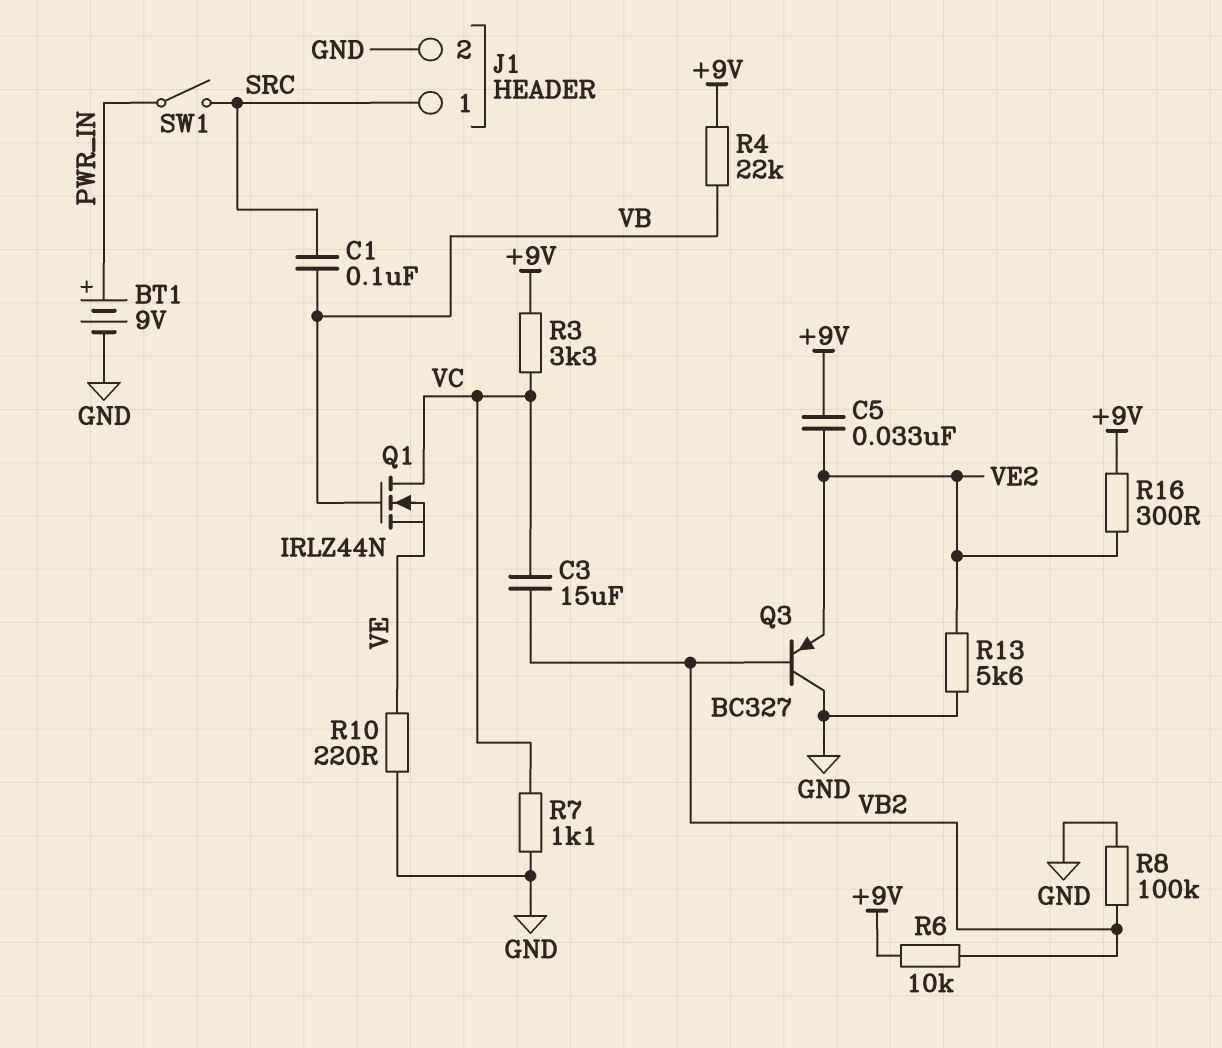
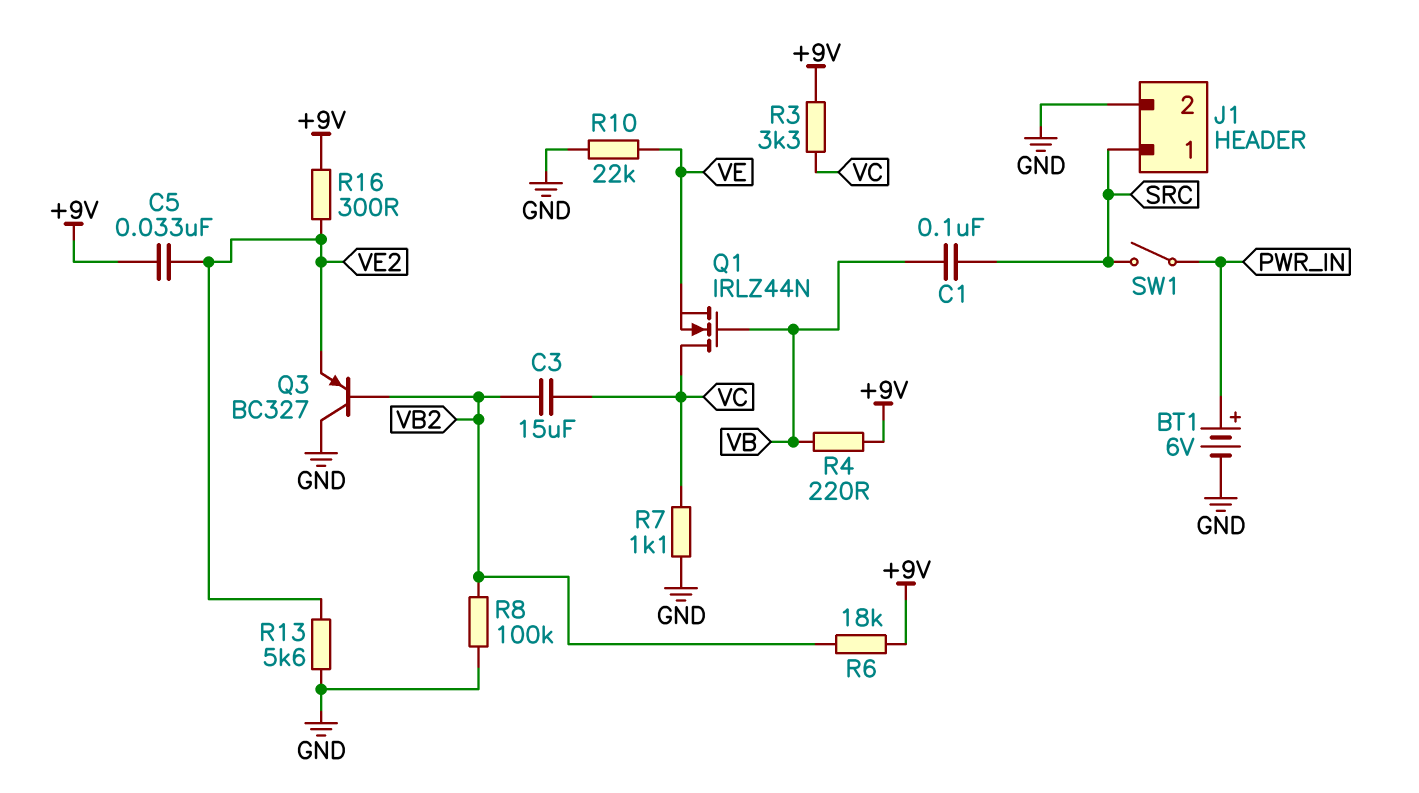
BT1: 9V (plus PWR_IN, minus GND) -> 6V (plus PWR_IN, minus GND)
R4: 22k (+9V, VB) -> 220 (+9V, VB)
R6: 10k (+9V, VB2) -> 18k (+9V, VB2)
R10: 220 (GND, VE) -> 22k (GND, VE)

